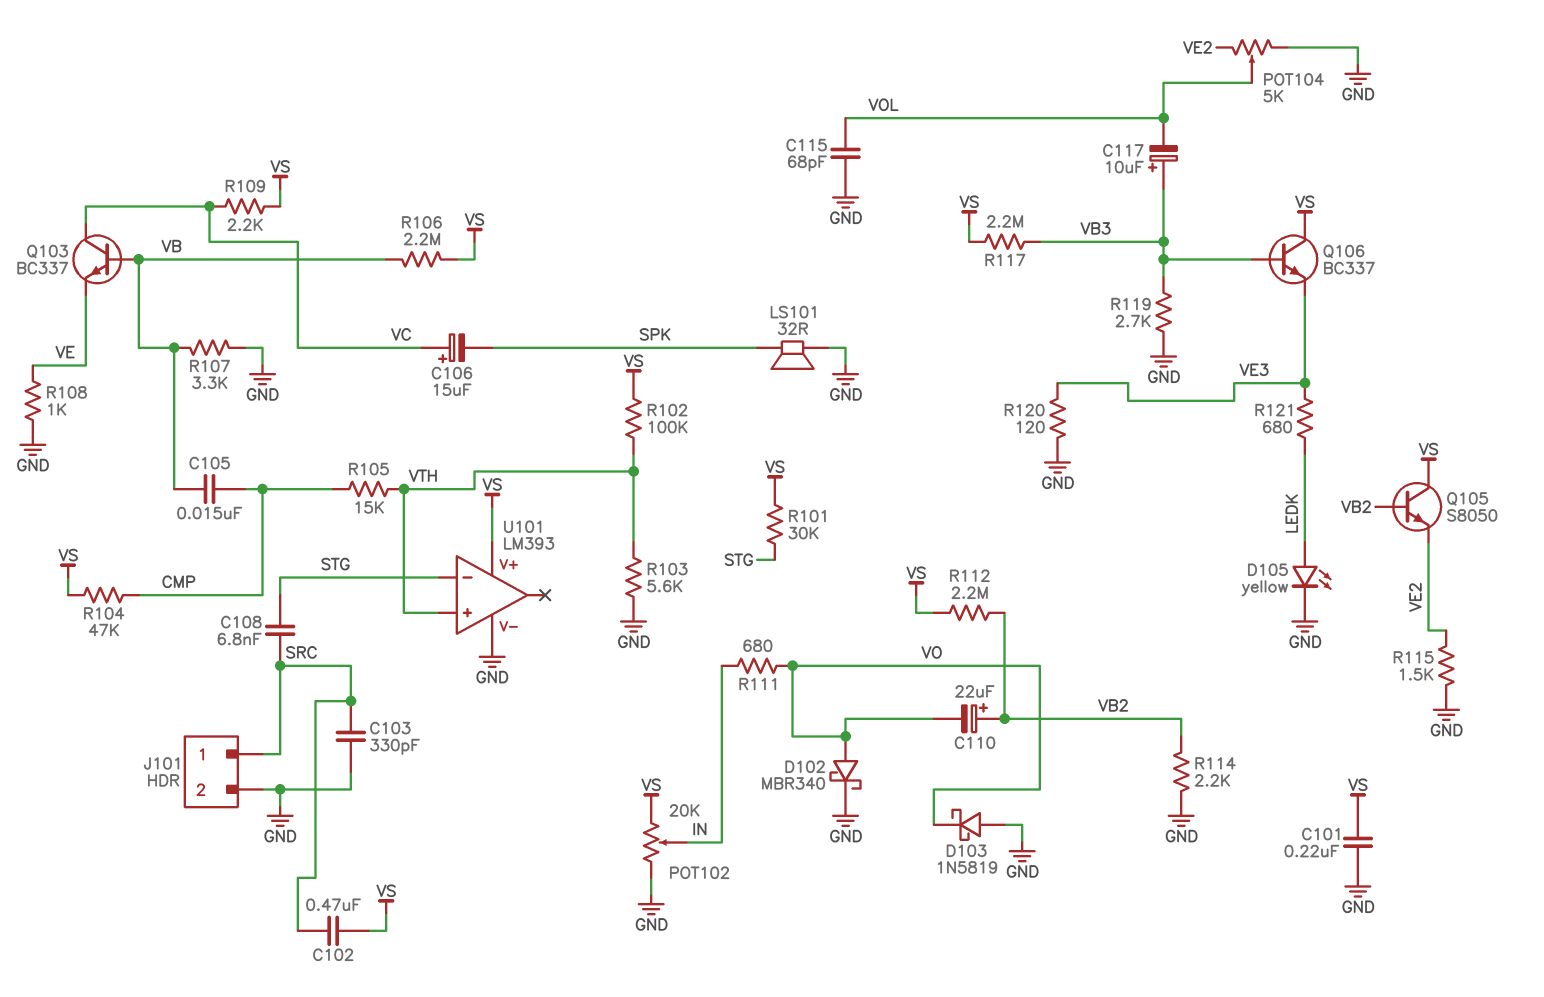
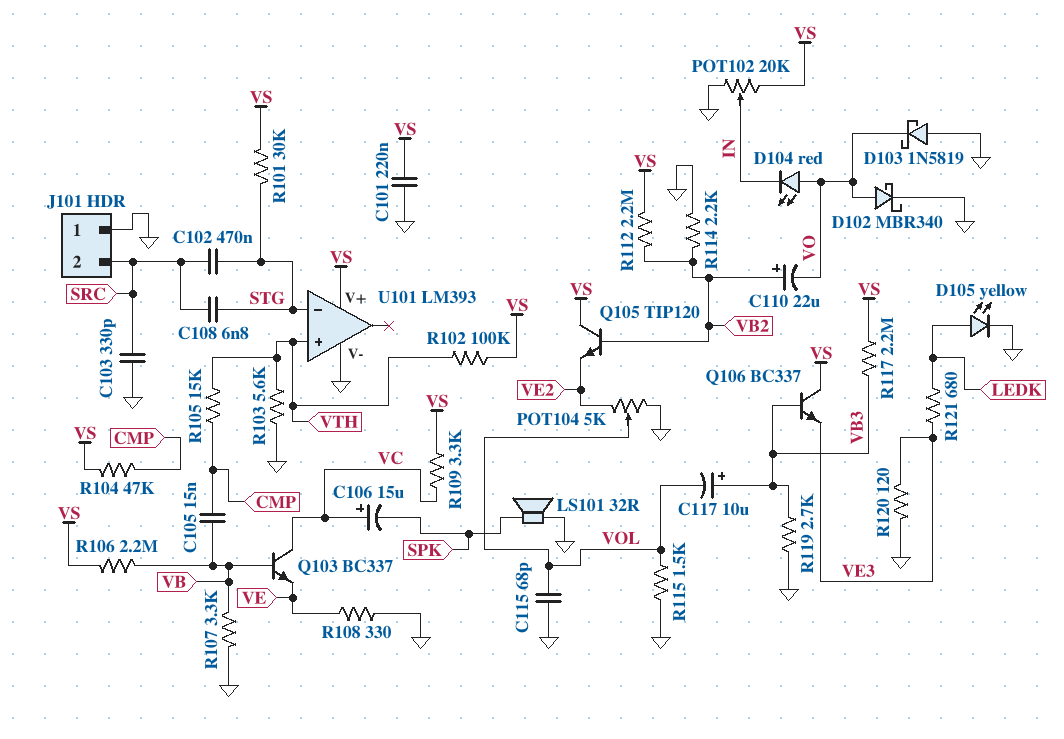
C102: 470nF (SRC, VS) -> 470nF (SRC, STG)
D104: none -> LED red (A VO, K IN)
J101 pin 1: SRC -> GND
J101 pin 2: GND -> SRC
Q105: NPN S8050 (B VB2, C VS, E VE2) -> NPN TIP120 (B VB2, C VS, E VE2)
R108: 1k (GND, VE) -> 330 (GND, VE)
R109: 2.2k (VC, VS) -> 3.3k (VC, VS)
R111: 680 (IN, VO) -> none
R115: 1.5k (GND, VE2) -> 1.5k (GND, VOL)

